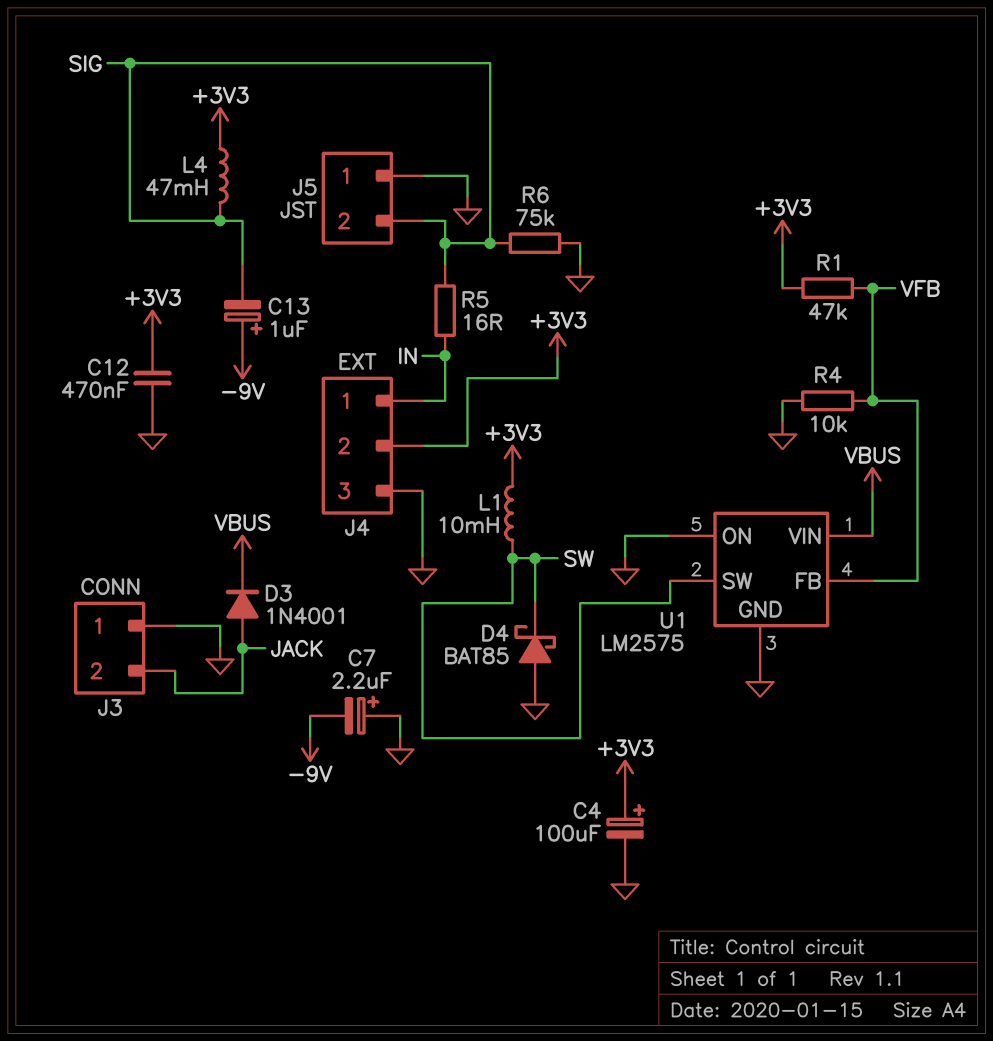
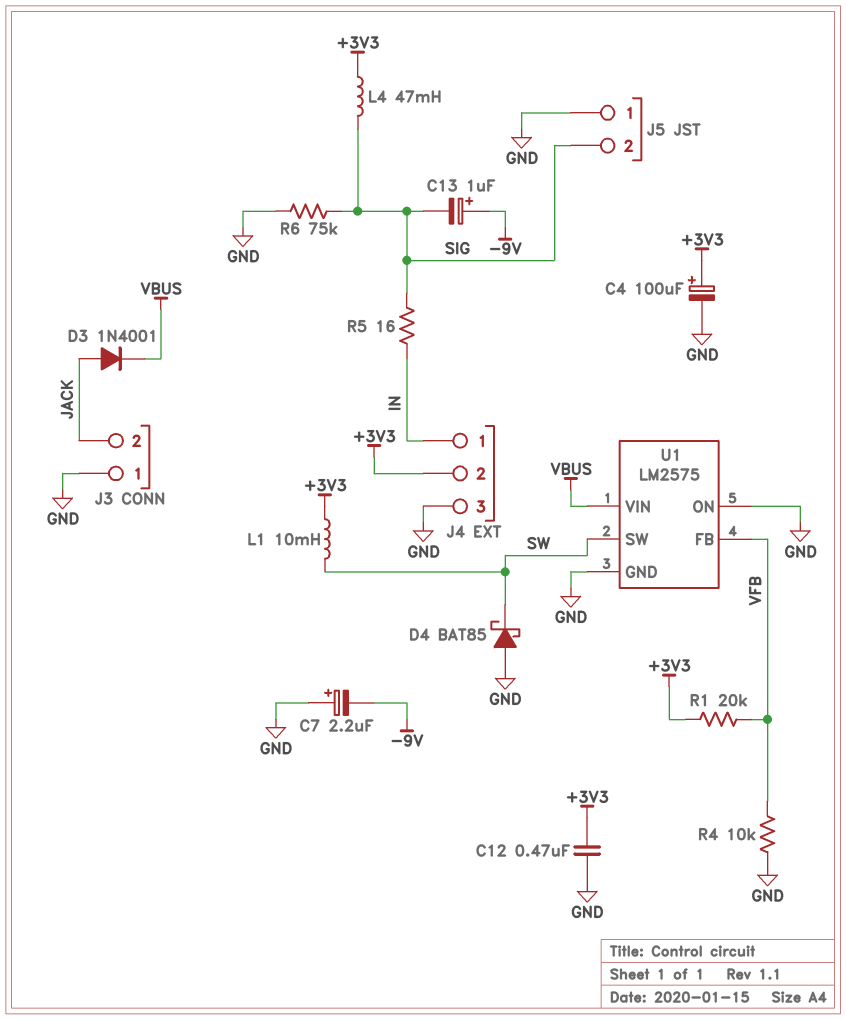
R1: 47k (+3V3, VFB) -> 20k (+3V3, VFB)

